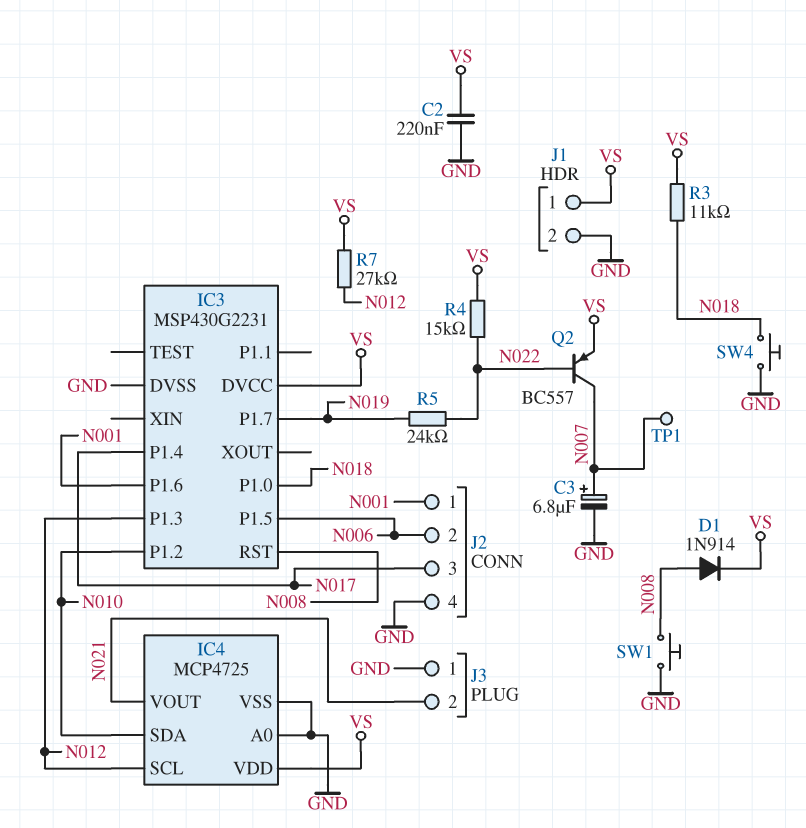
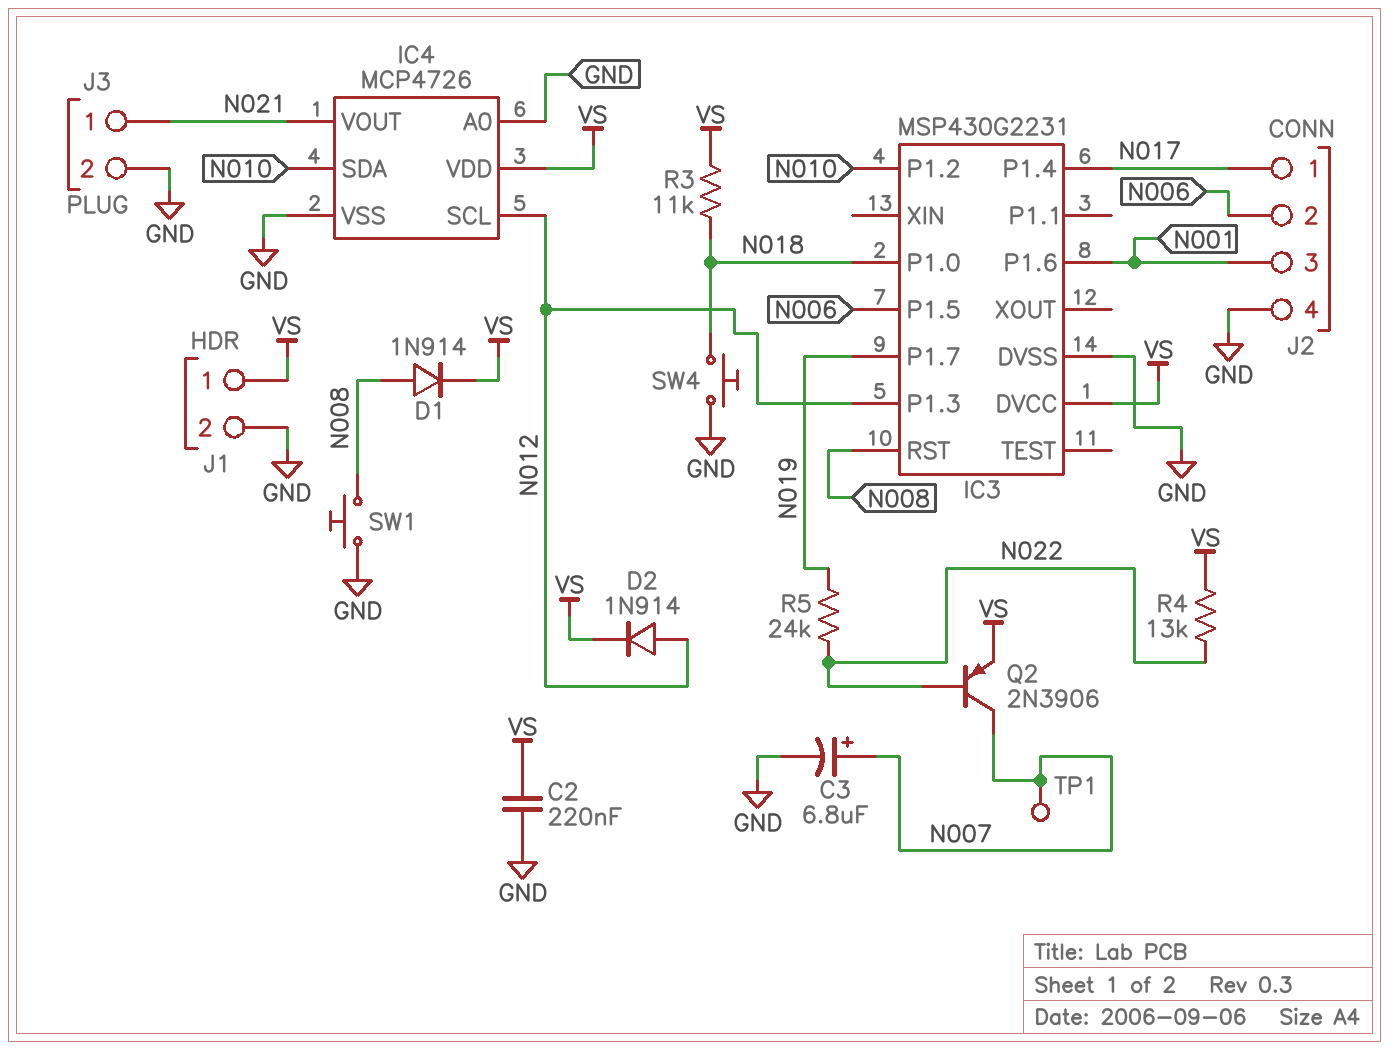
D2: none -> diode 1N914 (A N012, K VS)
IC4: MCP4725 -> MCP4726
J2 pin 1: N001 -> N017
J2 pin 3: N017 -> N001
J3 pin 1: GND -> N021
J3 pin 2: N021 -> GND
Q2: PNP BC557 (B N022, C N007, E VS) -> PNP 2N3906 (B N022, C N007, E VS)
R4: 15k (N022, VS) -> 13k (N022, VS)
R7: 27k (N012, VS) -> none

